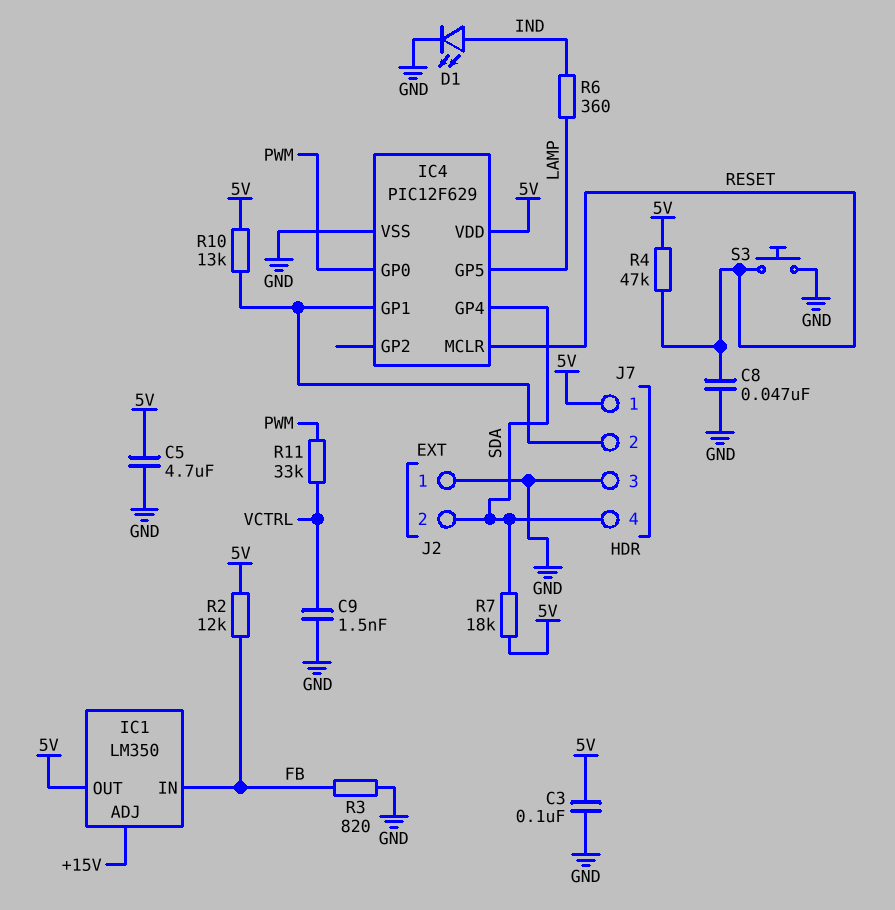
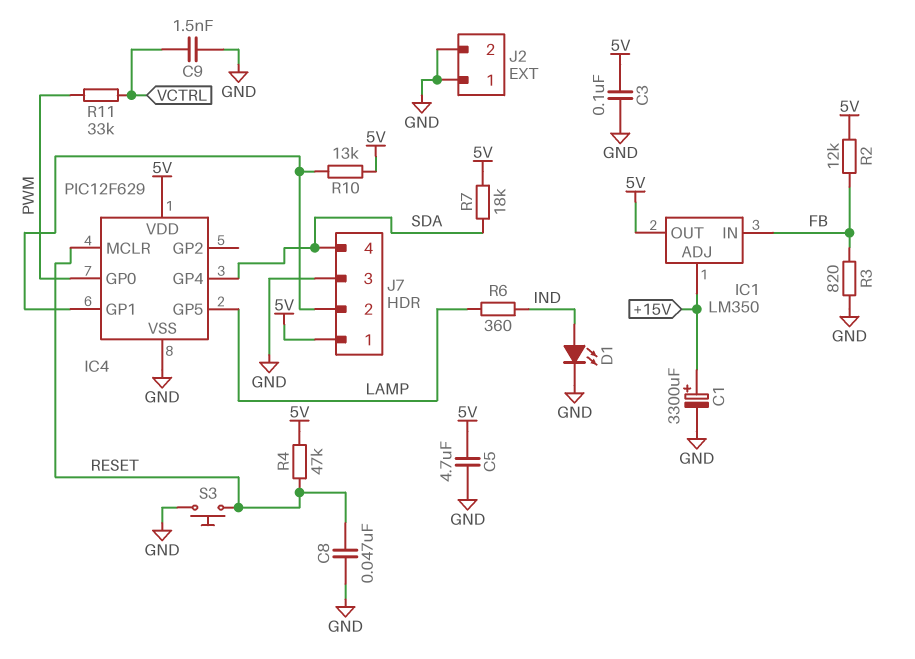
C1: none -> 3300uF (plus +15V, minus GND)
J2 pin 2: SDA -> GND

